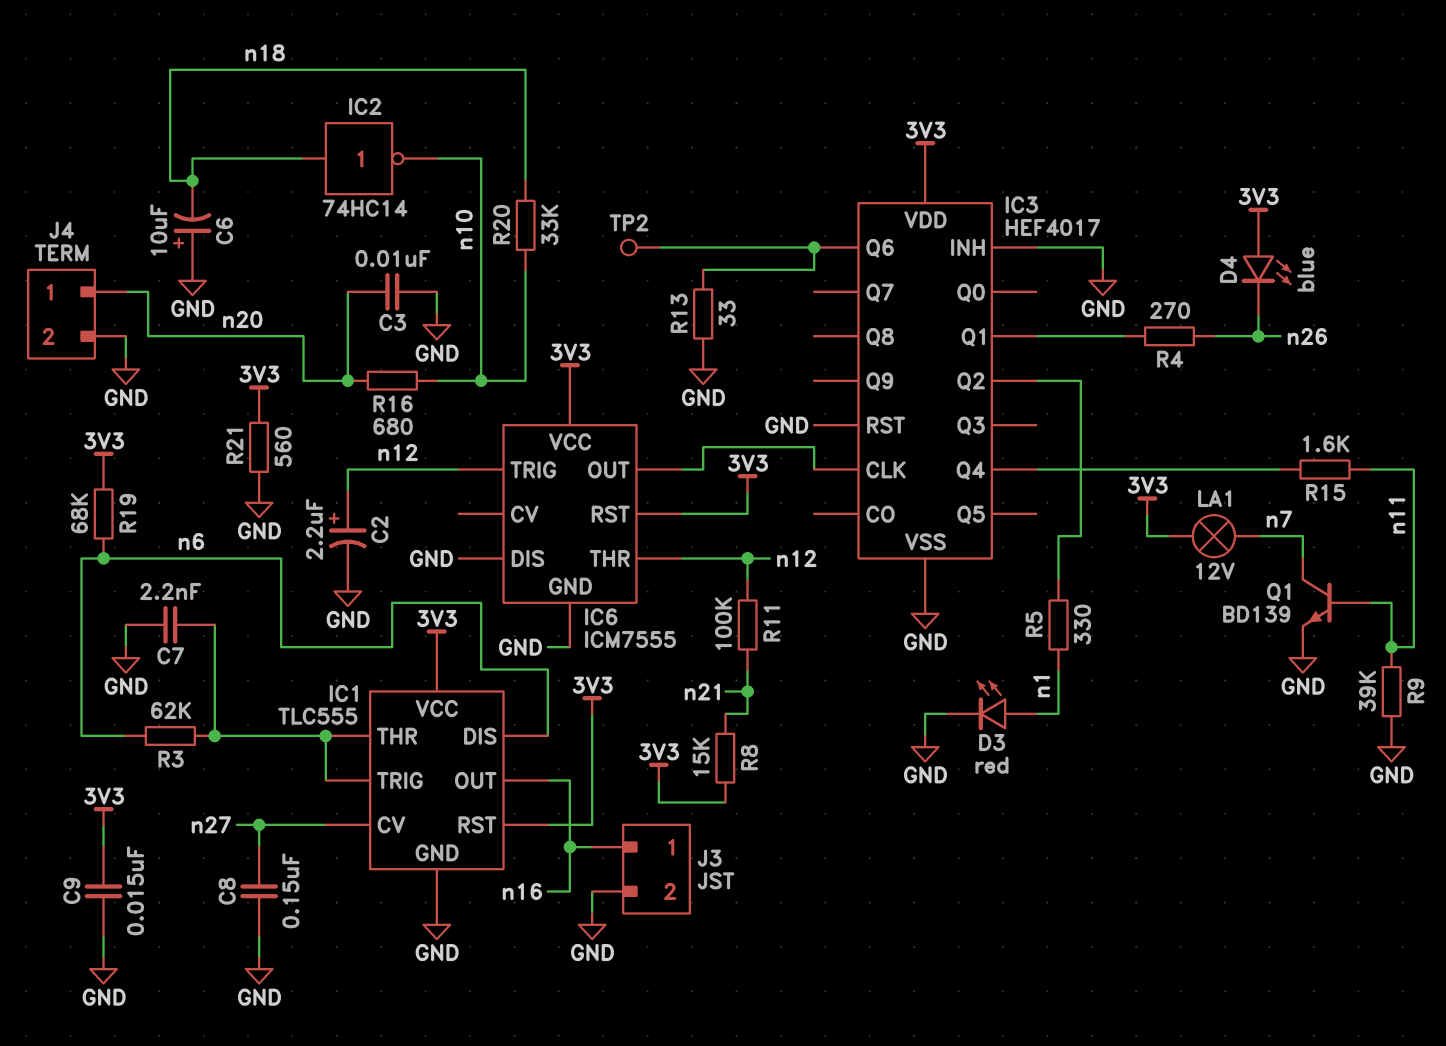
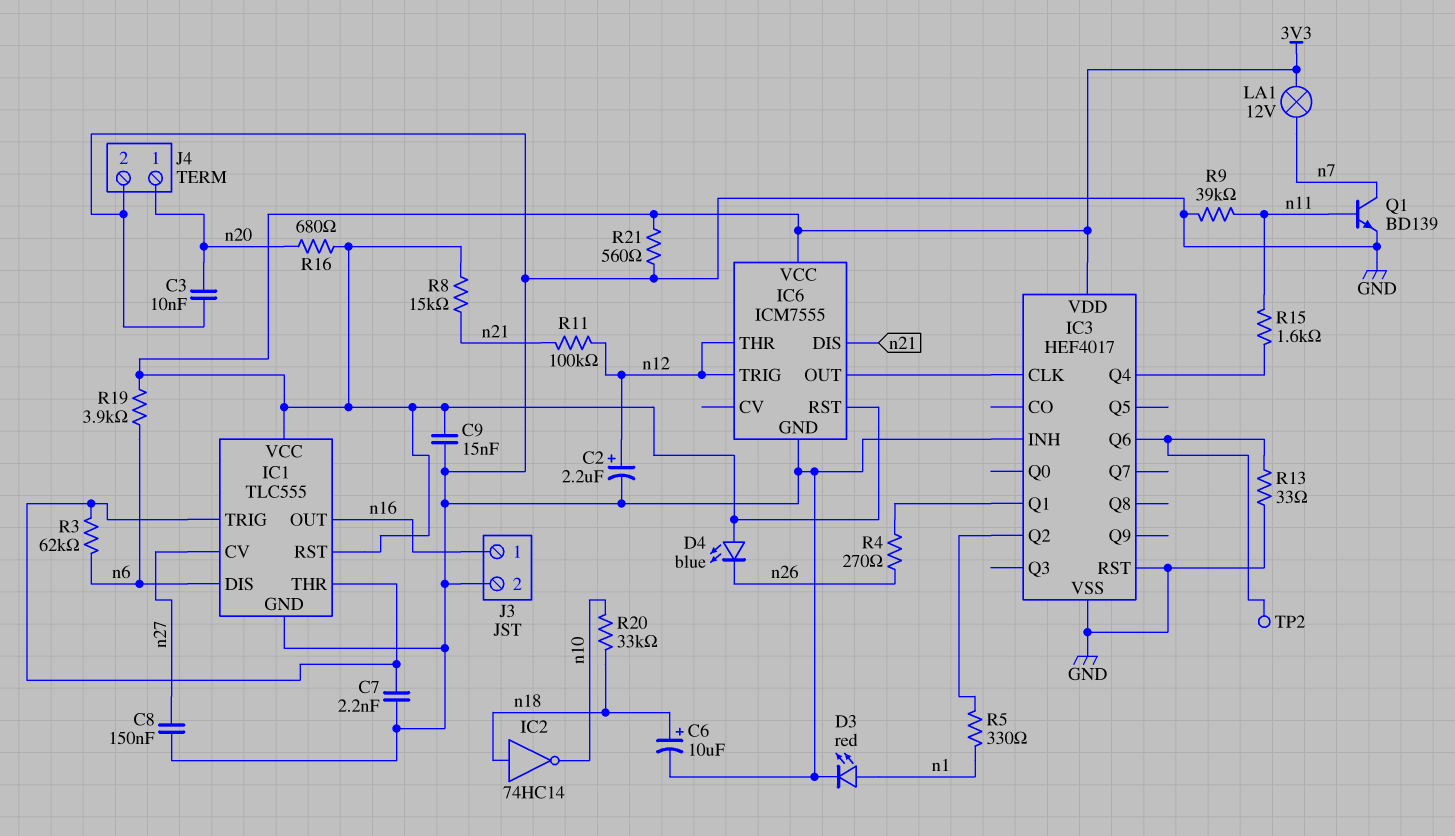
C6: 10uF (plus GND, minus n18) -> 10uF (plus n18, minus GND)
IC6 pin DIS: GND -> n21
R16: 680 (n10, n20) -> 680 (3V3, n20)
R19: 68k (3V3, n6) -> 3.9k (3V3, n6)

